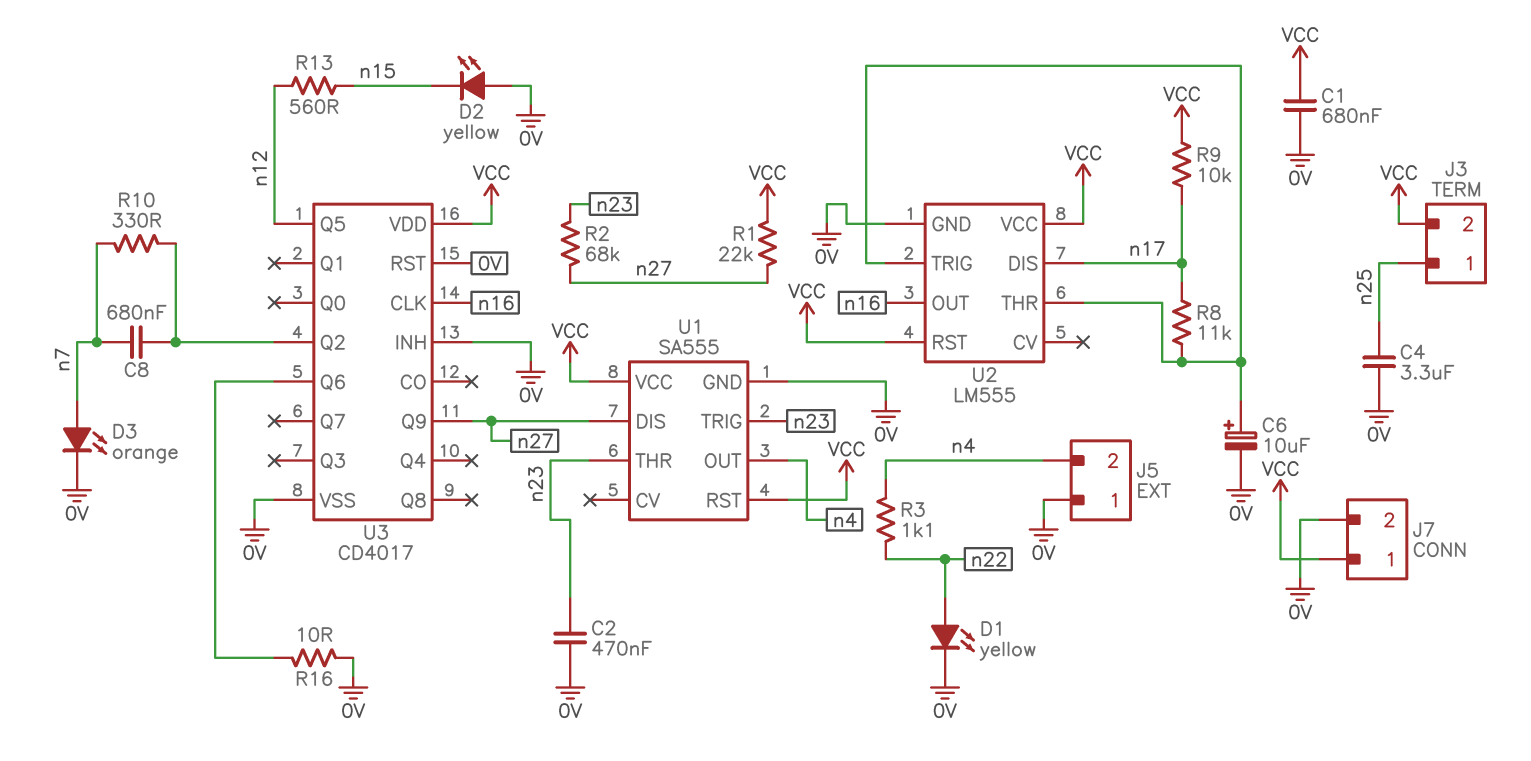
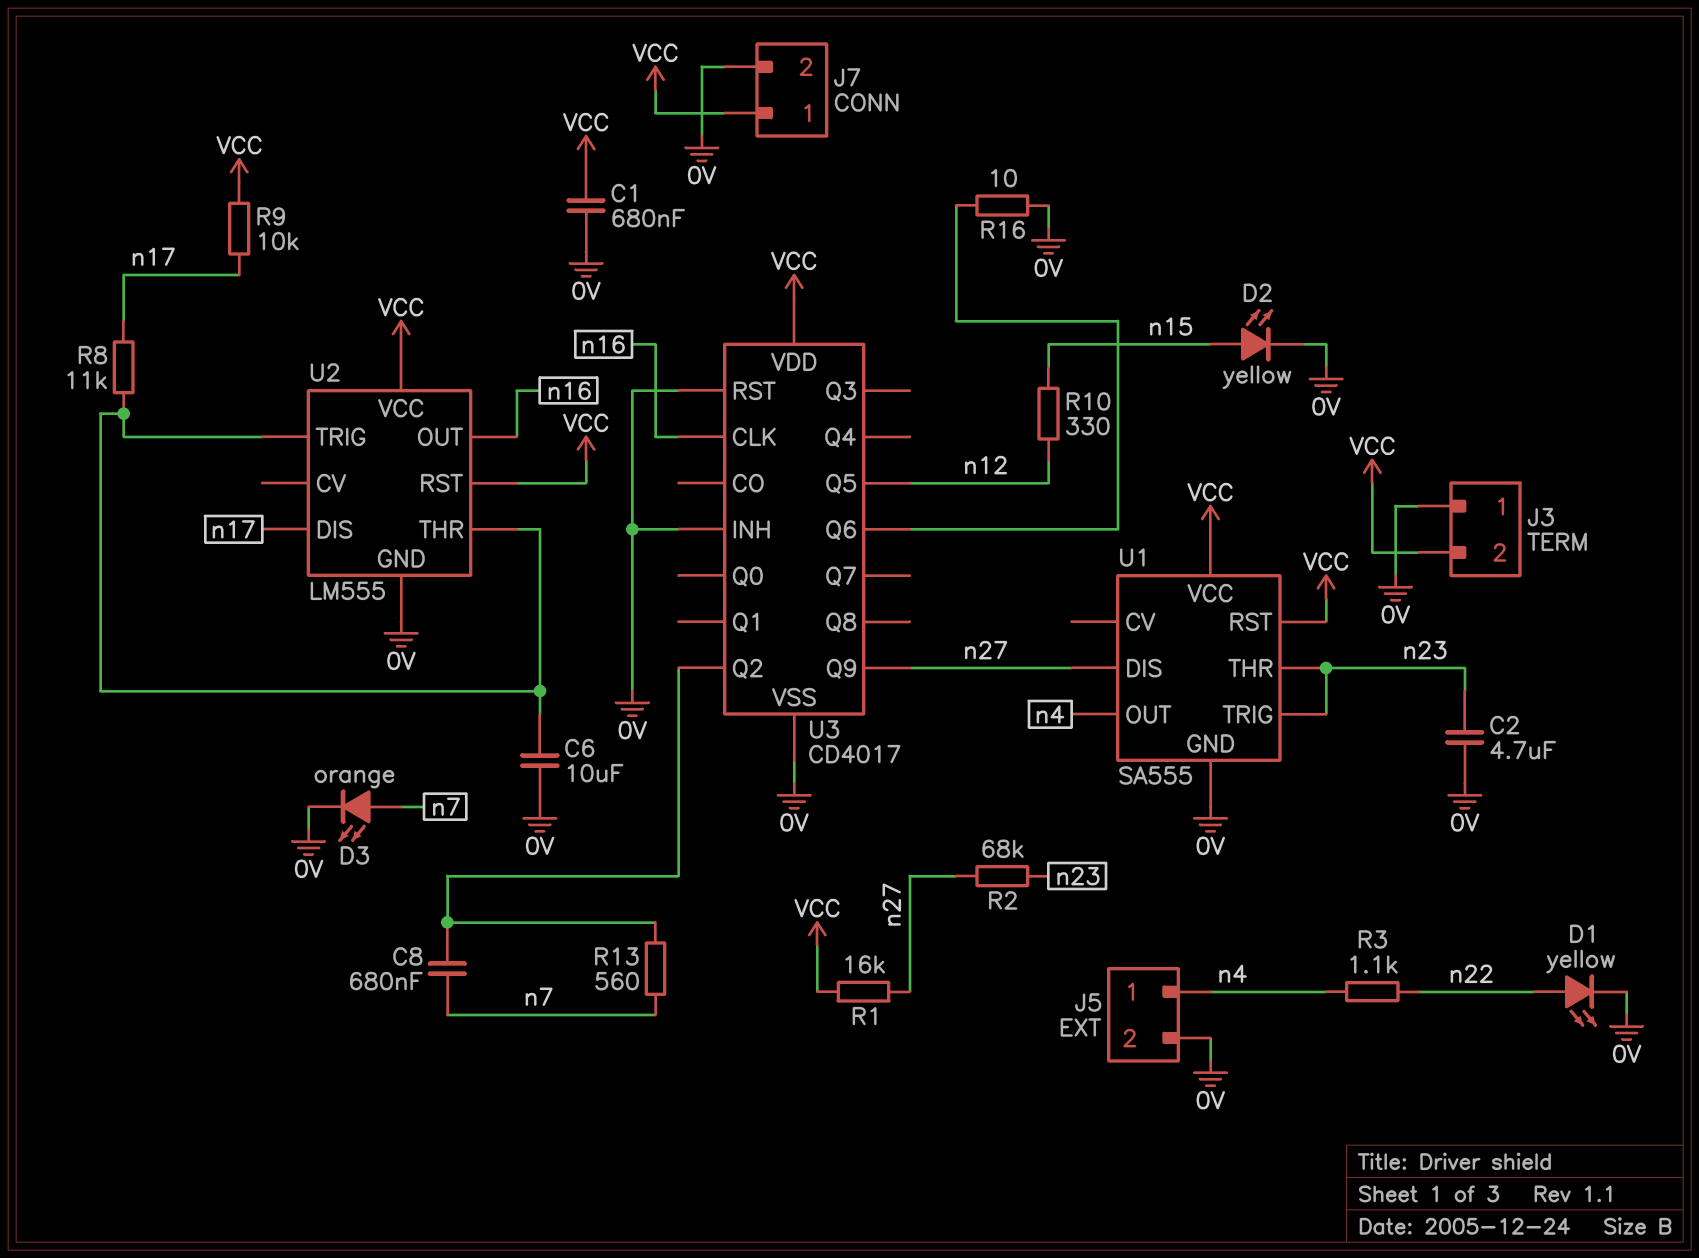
C2: 470nF (0V, n23) -> 4.7uF (0V, n23)
C4: 3.3uF (0V, n25) -> none
C6: 10uF (plus U2/THR, minus 0V) -> 10uF (0V, U2/THR)
D2: LED yellow (A 0V, K n15) -> LED yellow (A n15, K 0V)
J3 pin 1: n25 -> 0V
J5 pin 1: 0V -> n4
J5 pin 2: n4 -> 0V
R1: 22k (VCC, n27) -> 16k (VCC, n27)
R10: 330 (U3/Q2, n7) -> 330 (n12, n15)
R13: 560 (n12, n15) -> 560 (U3/Q2, n7)

